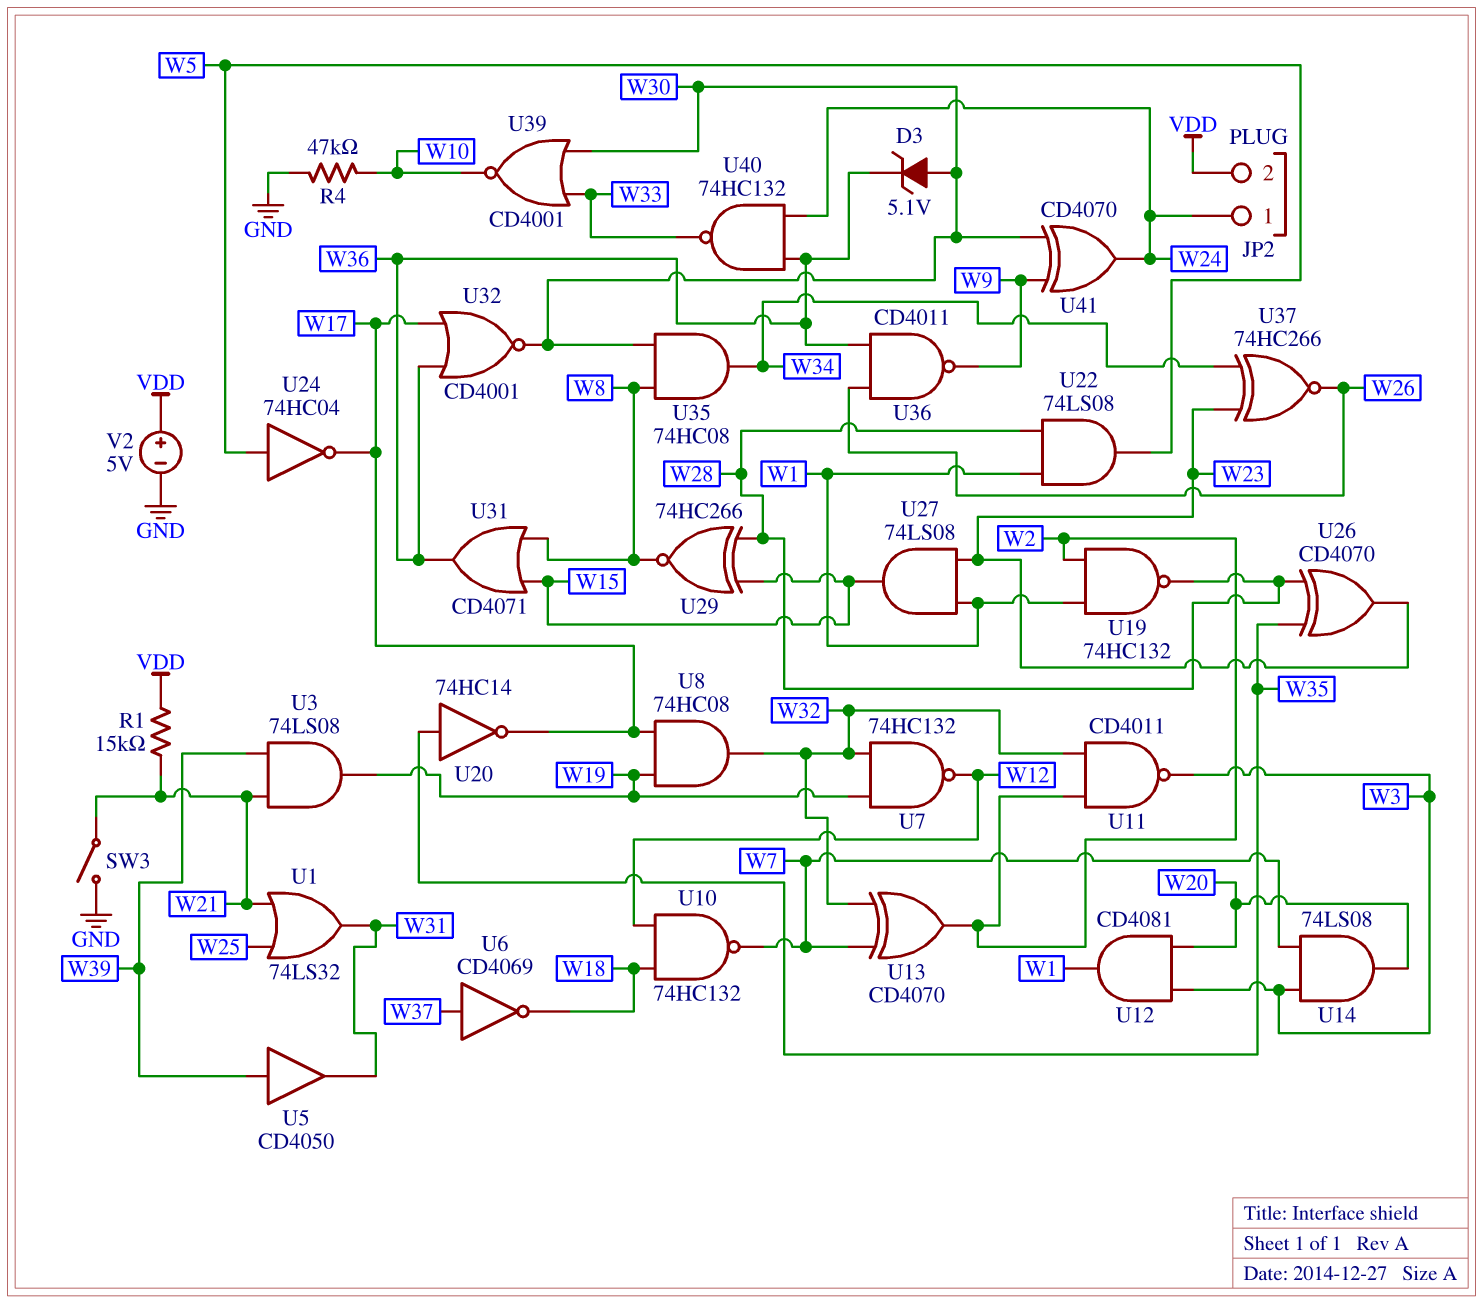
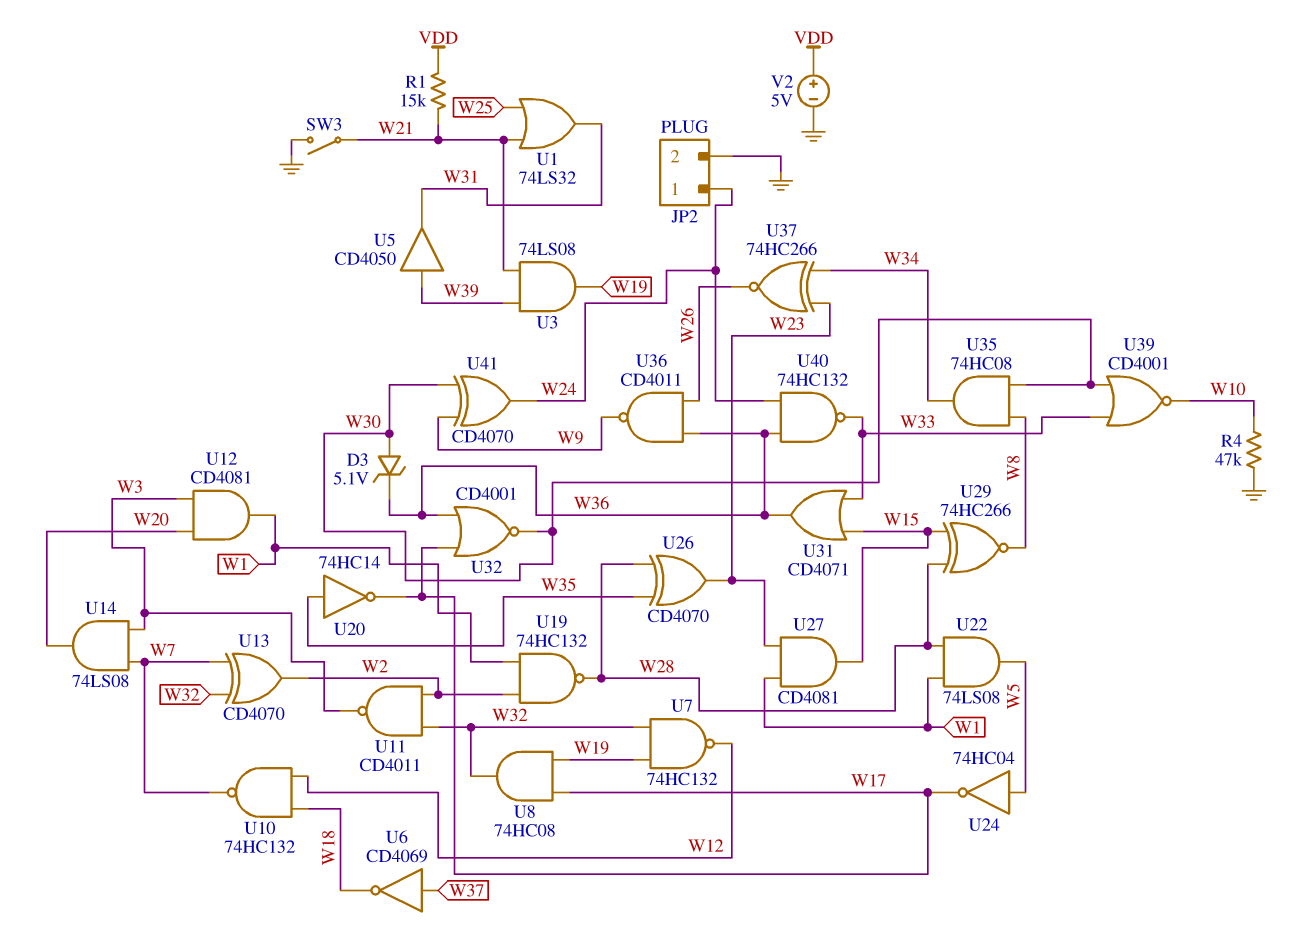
JP2 pin 2: VDD -> GND
U27: AND 74LS08 (in W1, in W23, out W15) -> AND CD4081 (in W1, in W23, out W15)
U31: OR CD4071 (in W8, in W15, out W36) -> OR CD4071 (in W15, in W33, out W36)

